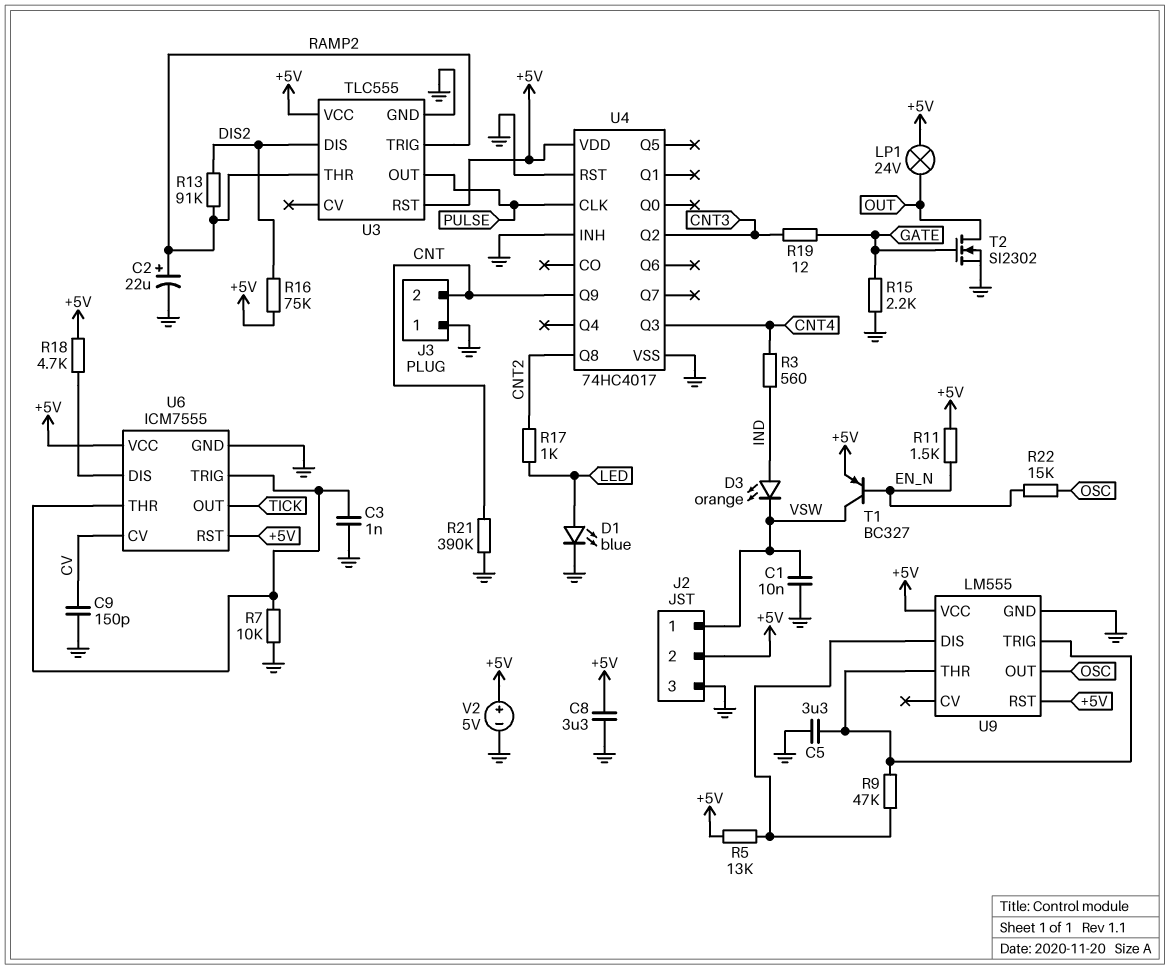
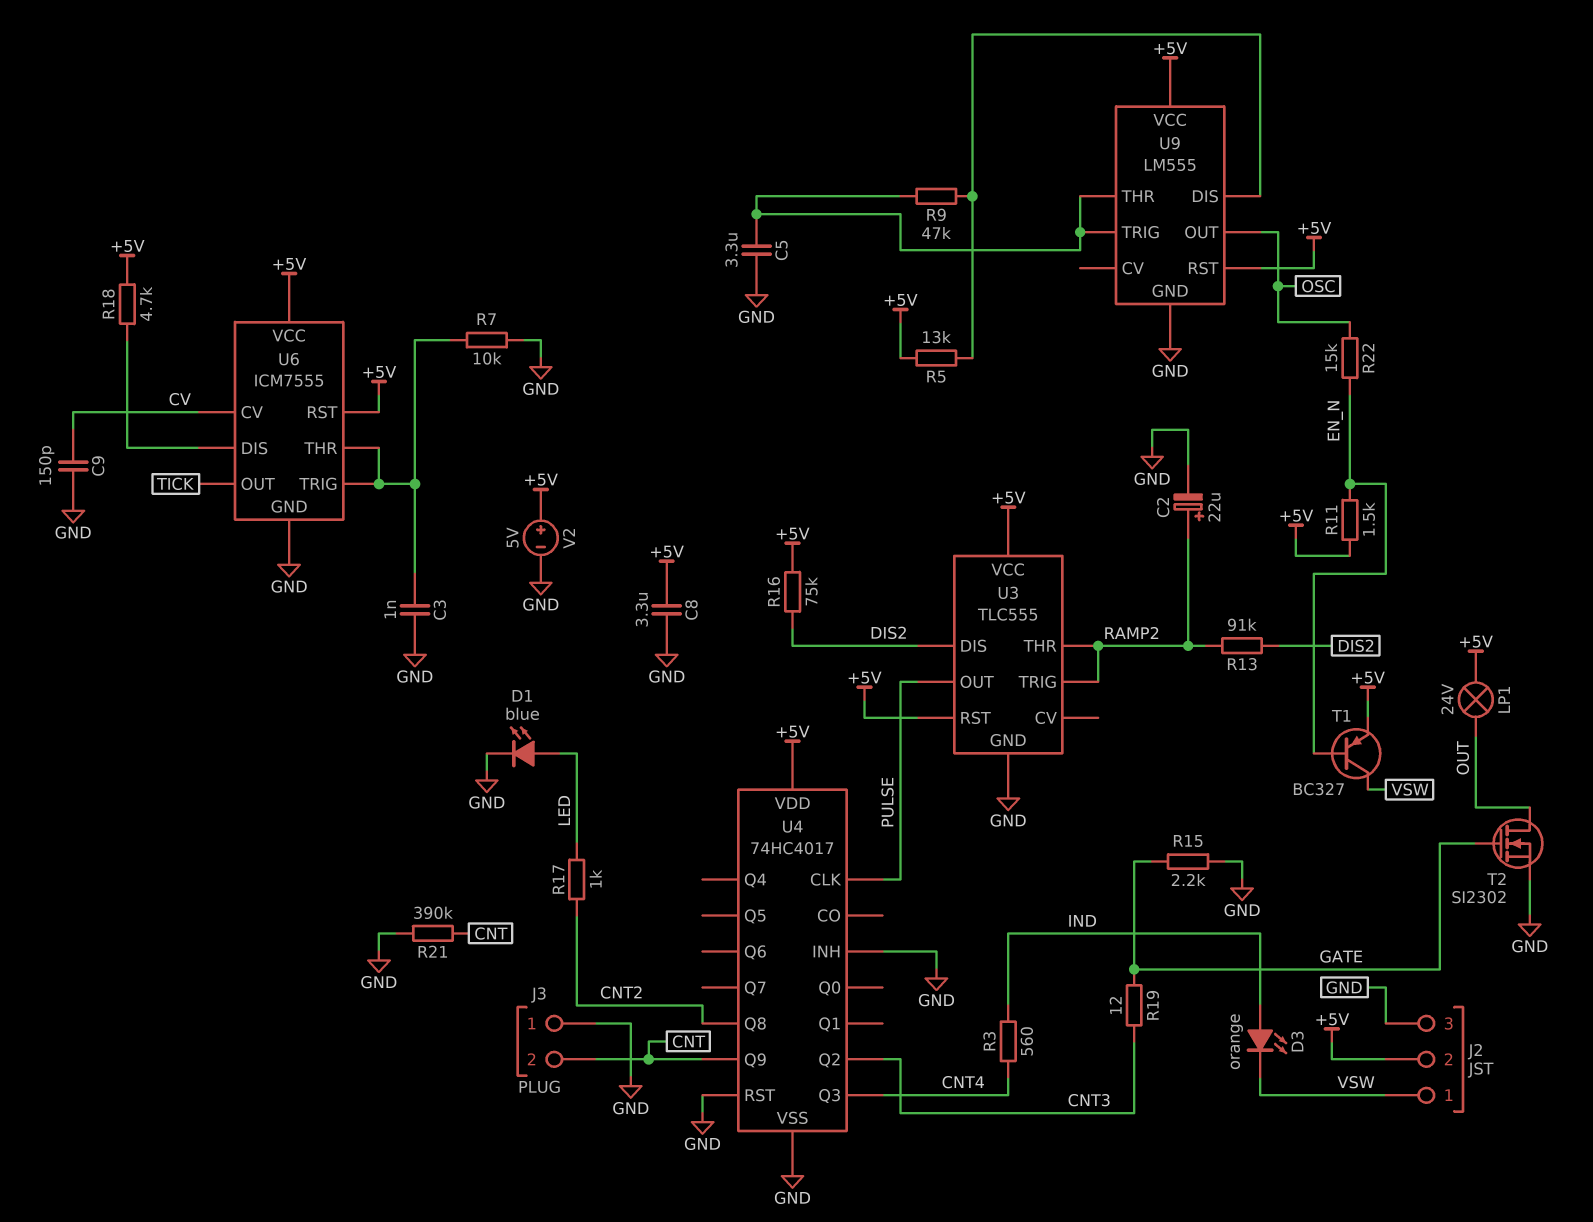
C1: 10nF (GND, VSW) -> none

